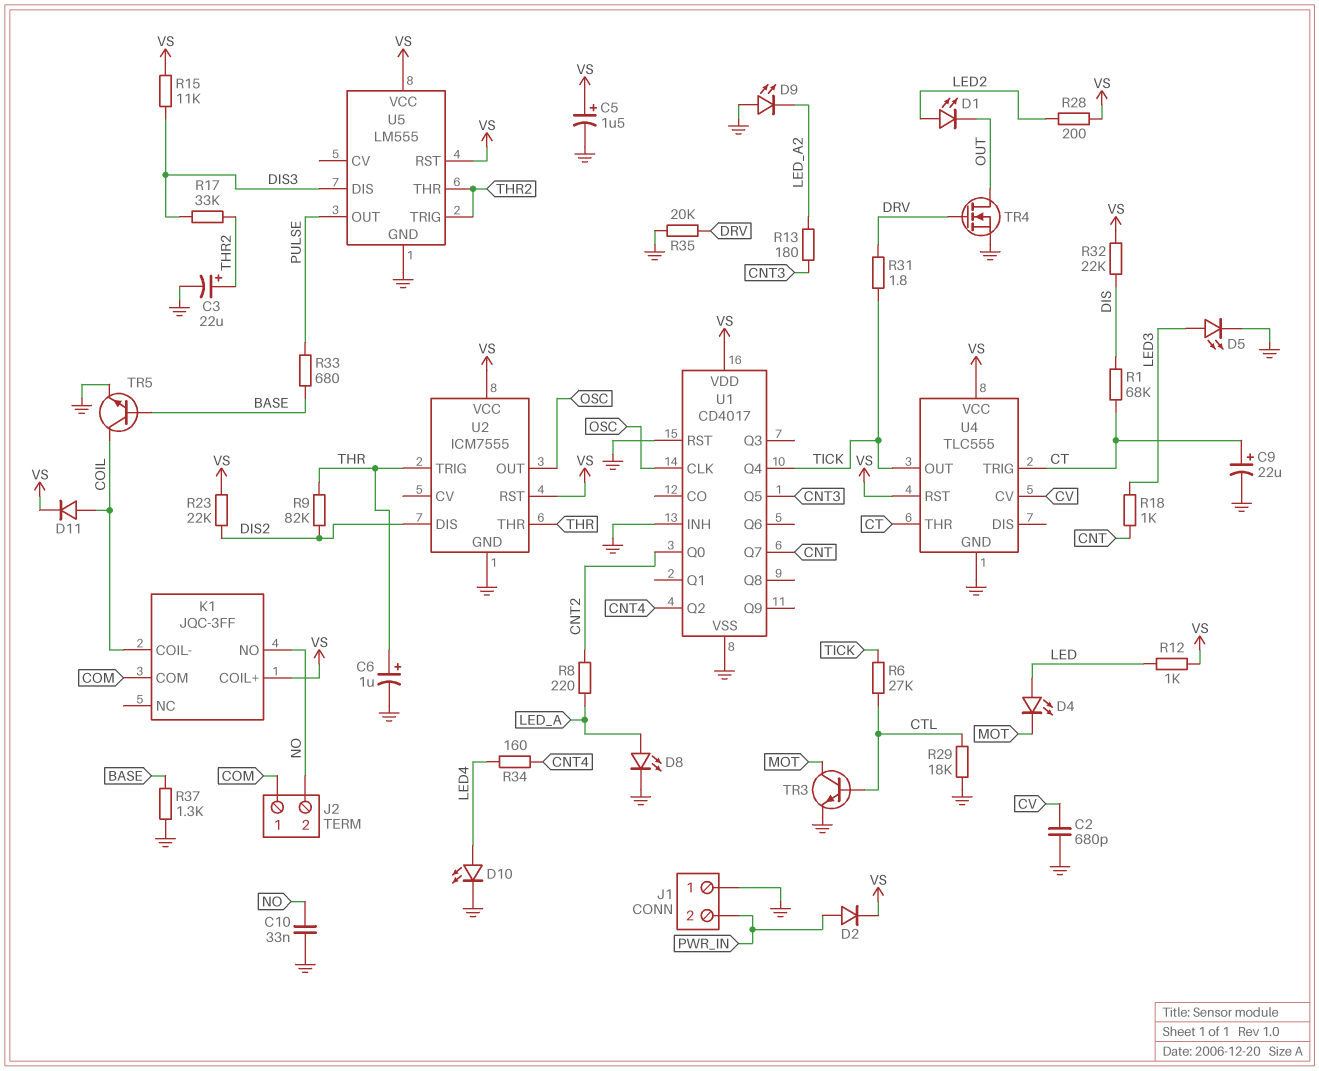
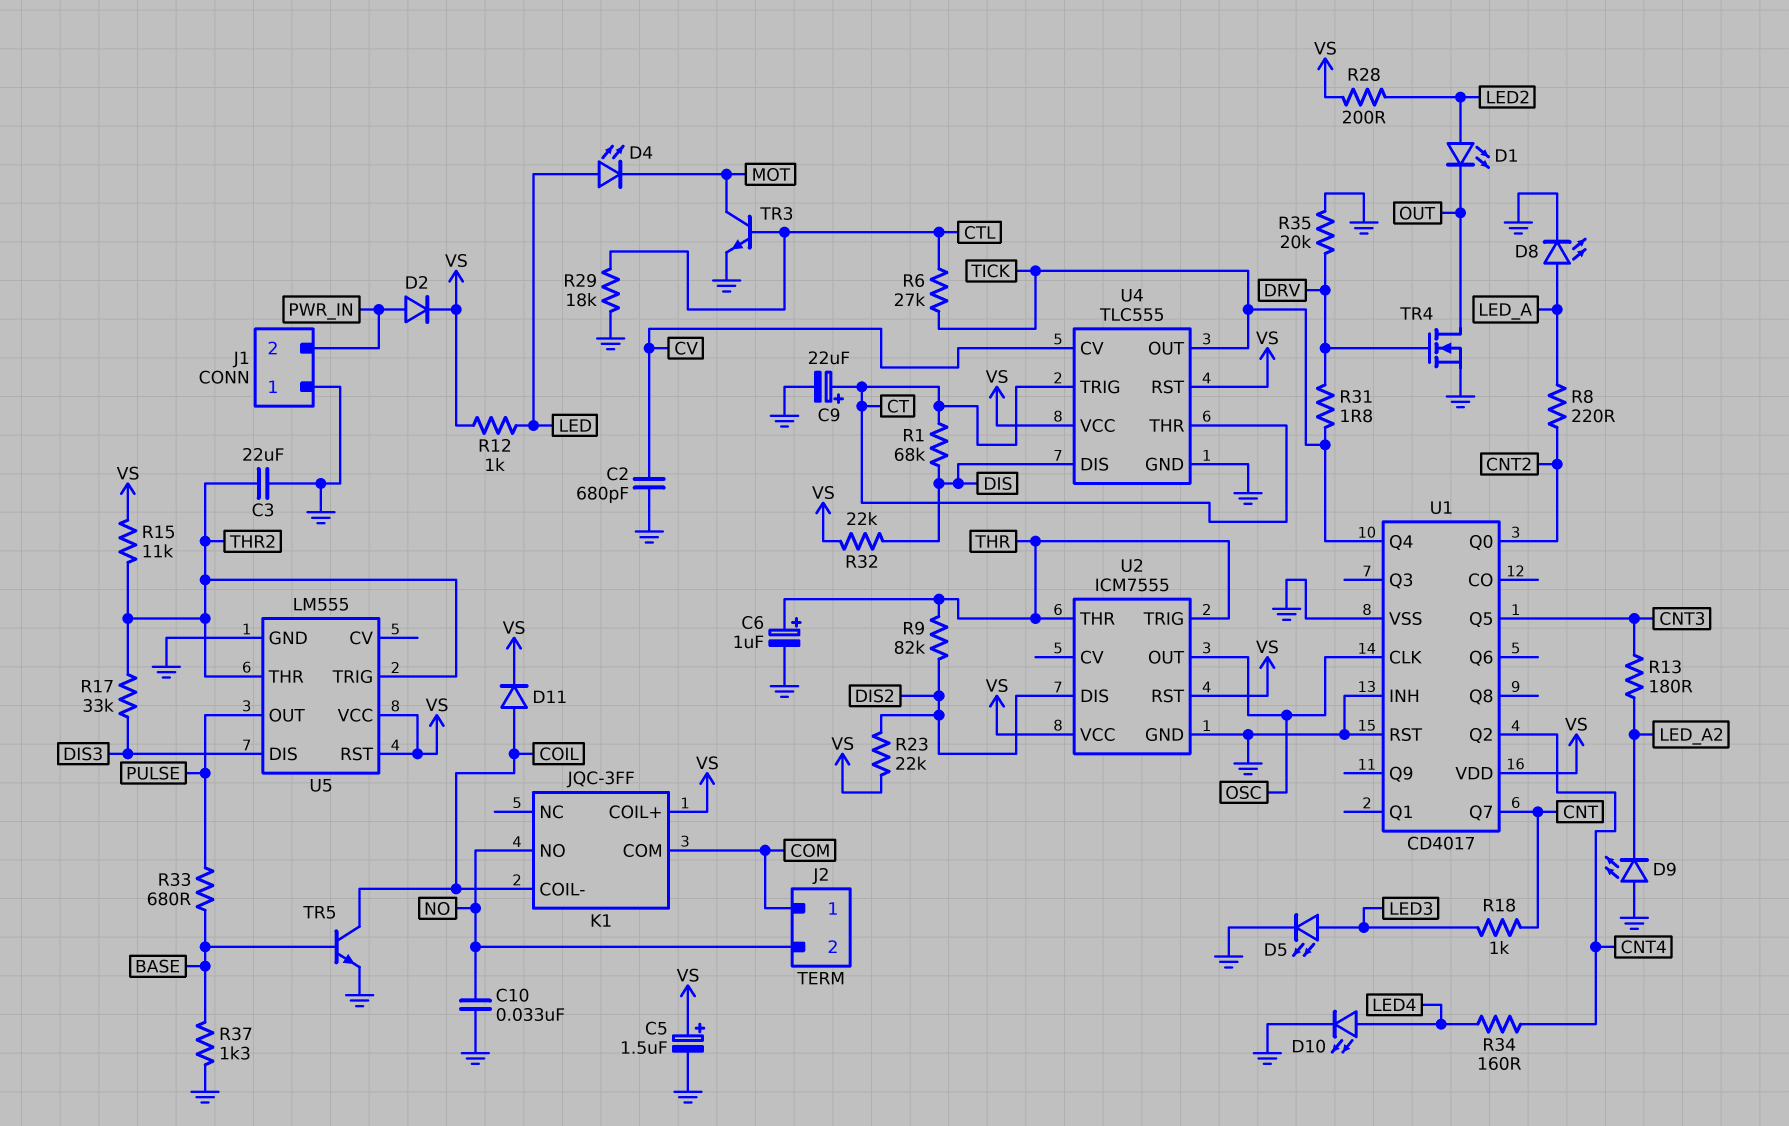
C3: 22uF (plus THR2, minus GND) -> 22uF (GND, THR2)
R15: 11k (DIS3, VS) -> 11k (THR2, VS)
U4 pin DIS: none -> DIS

